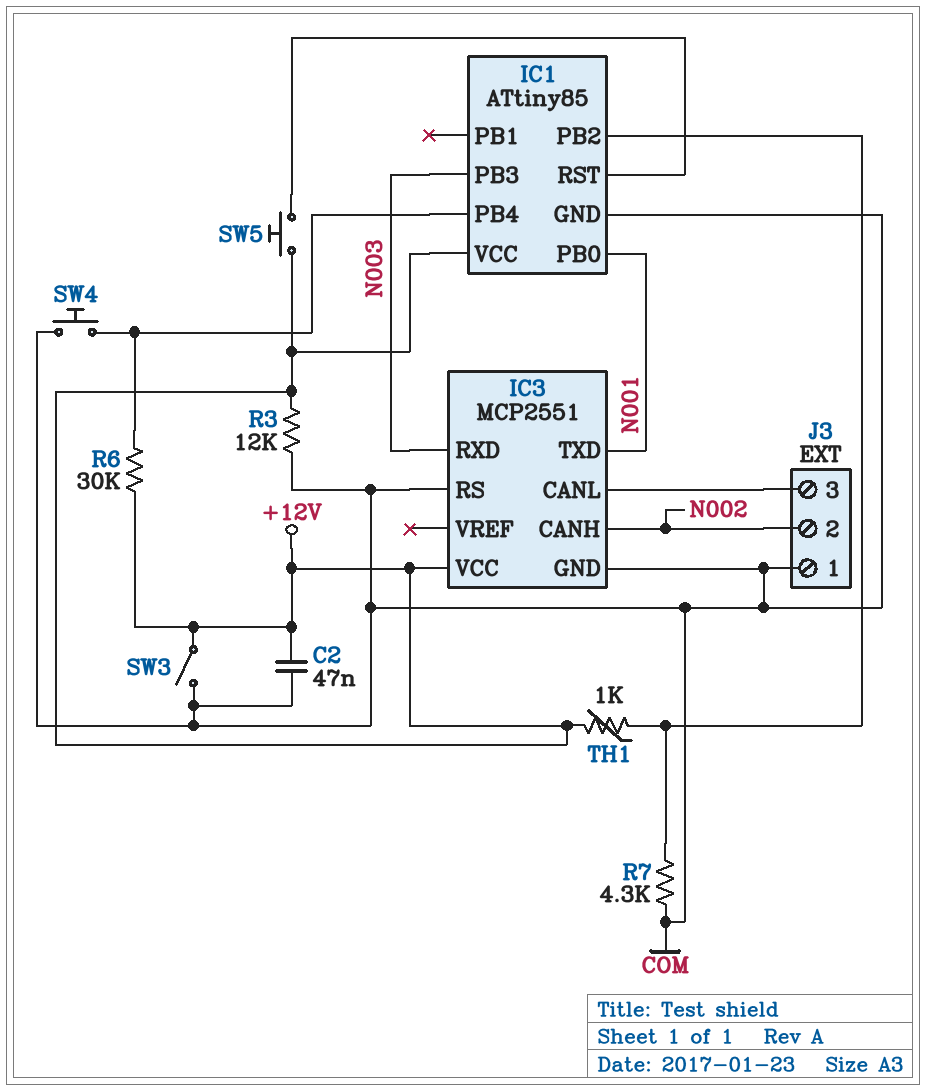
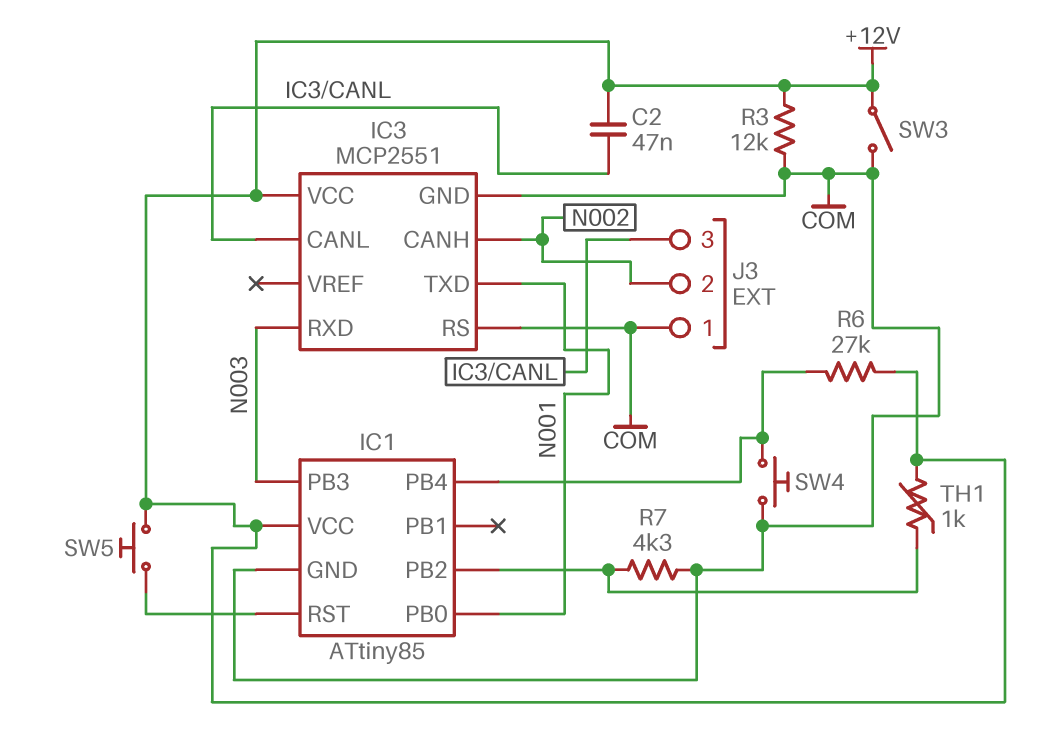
C2: 47nF (+12V, COM) -> 47nF (+12V, IC3/CANL)
R6: 30k (+12V, IC1/PB4) -> 27k (+12V, IC1/PB4)

